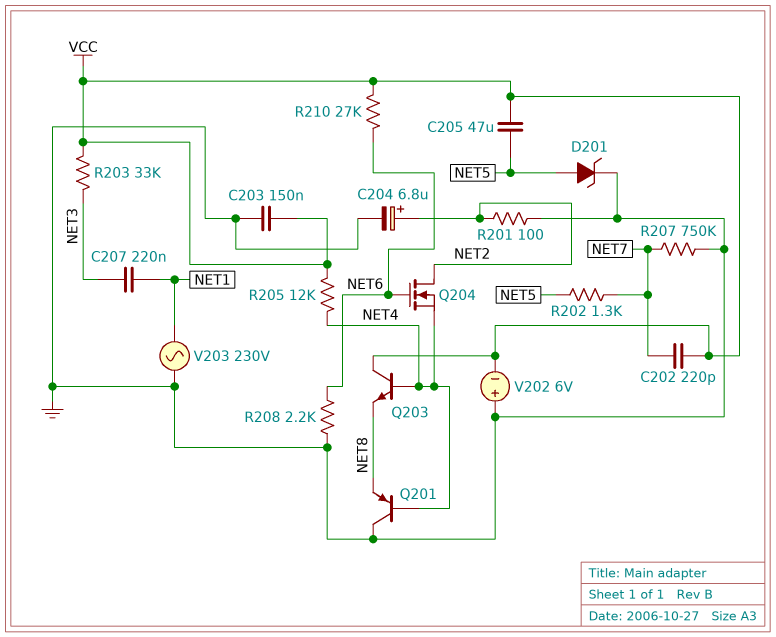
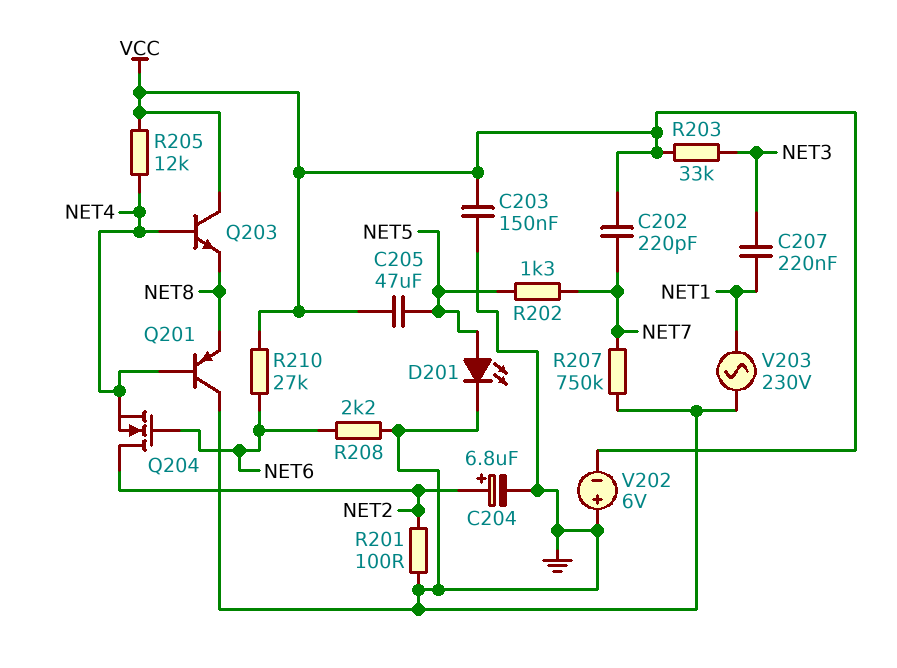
D201: zener (A NET5, K GND) -> LED (A NET5, K GND)

